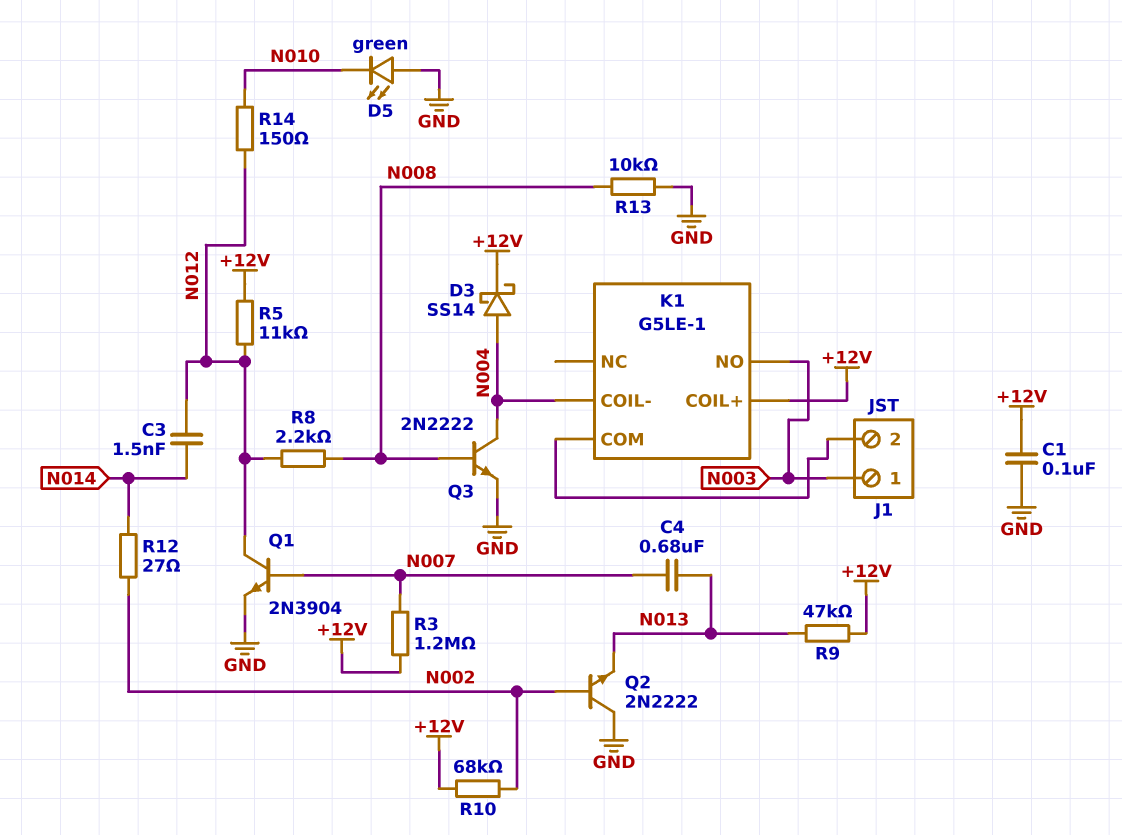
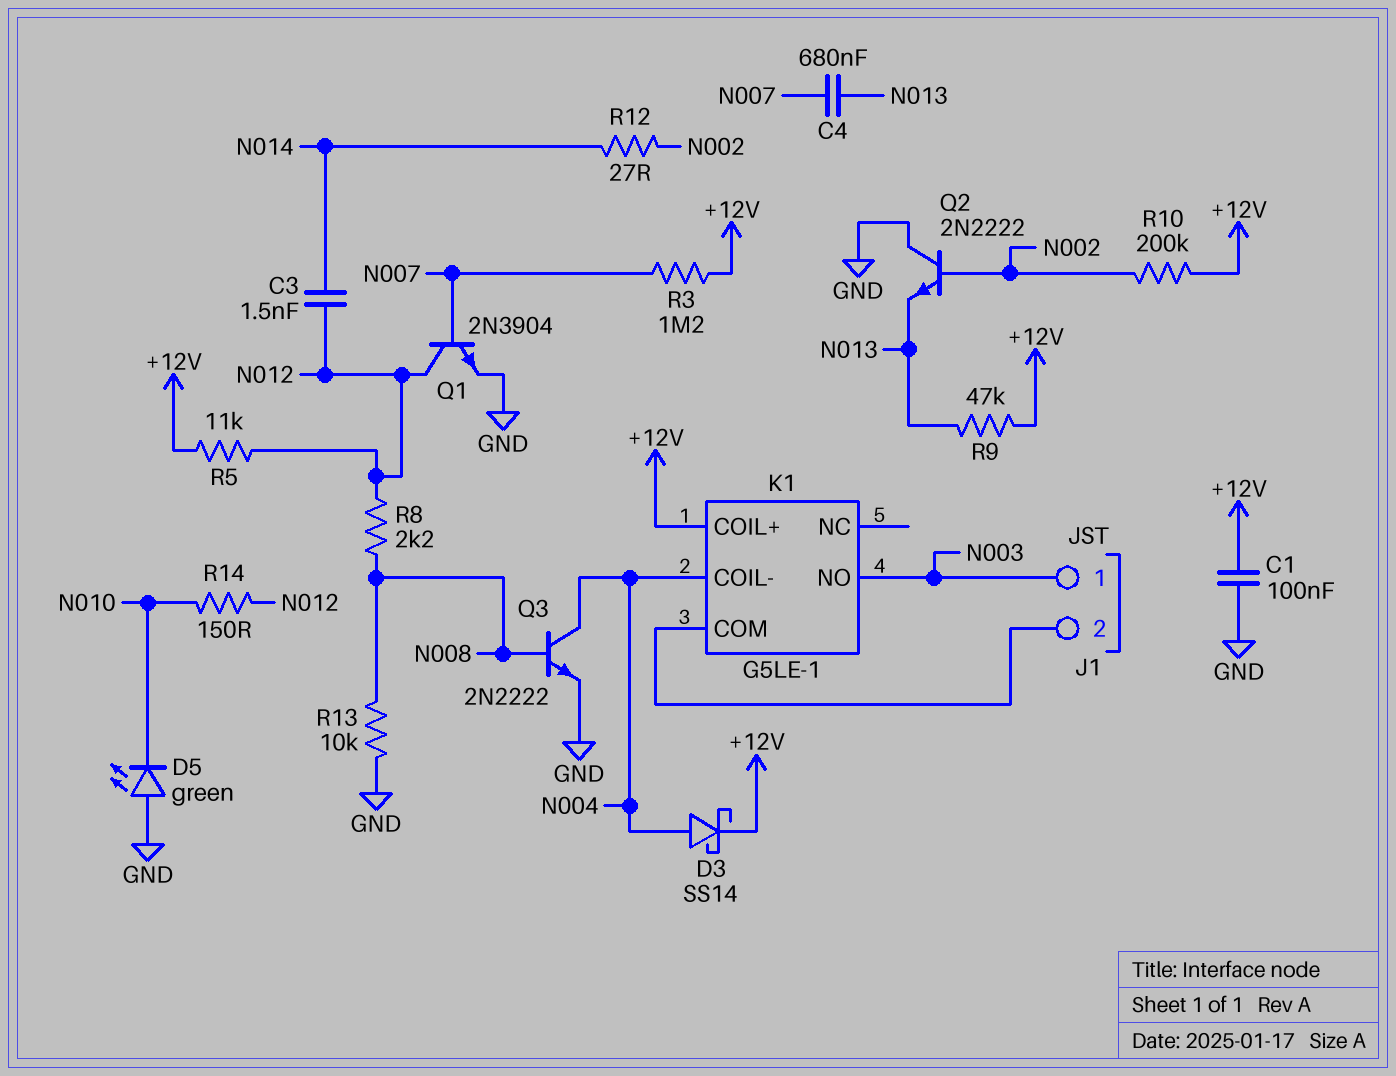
R10: 68k (+12V, N002) -> 200k (+12V, N002)

